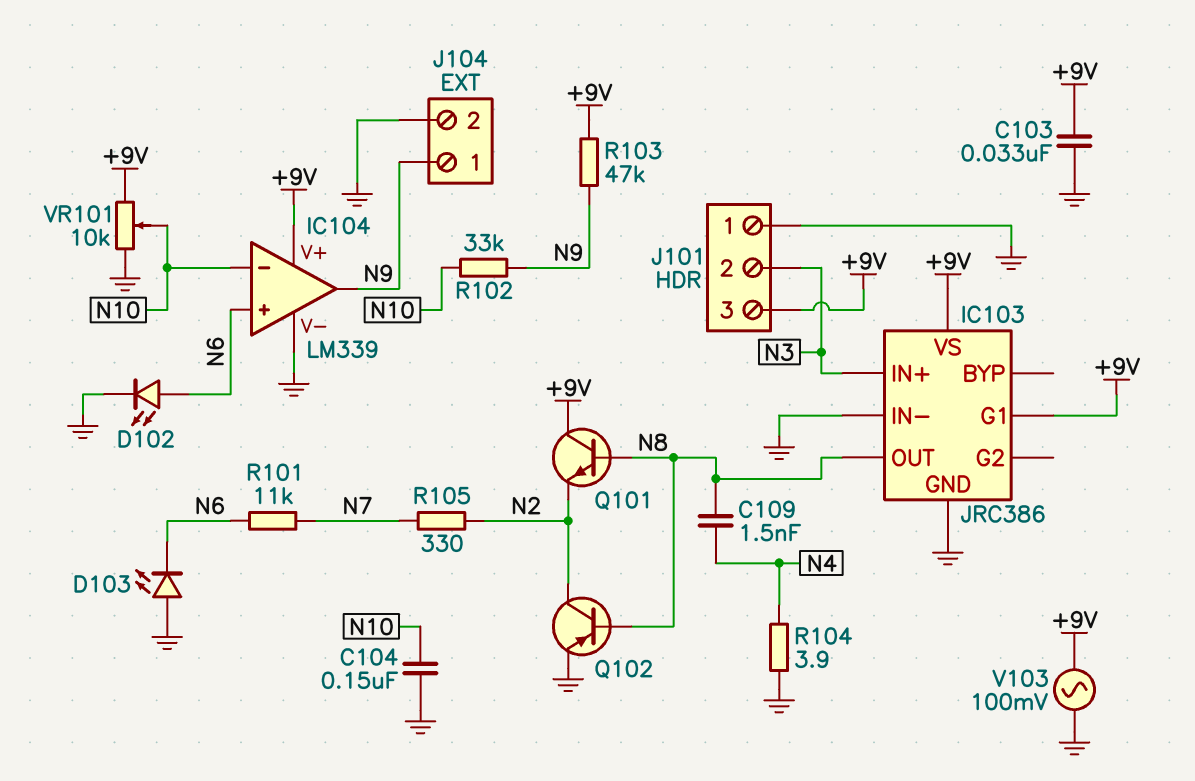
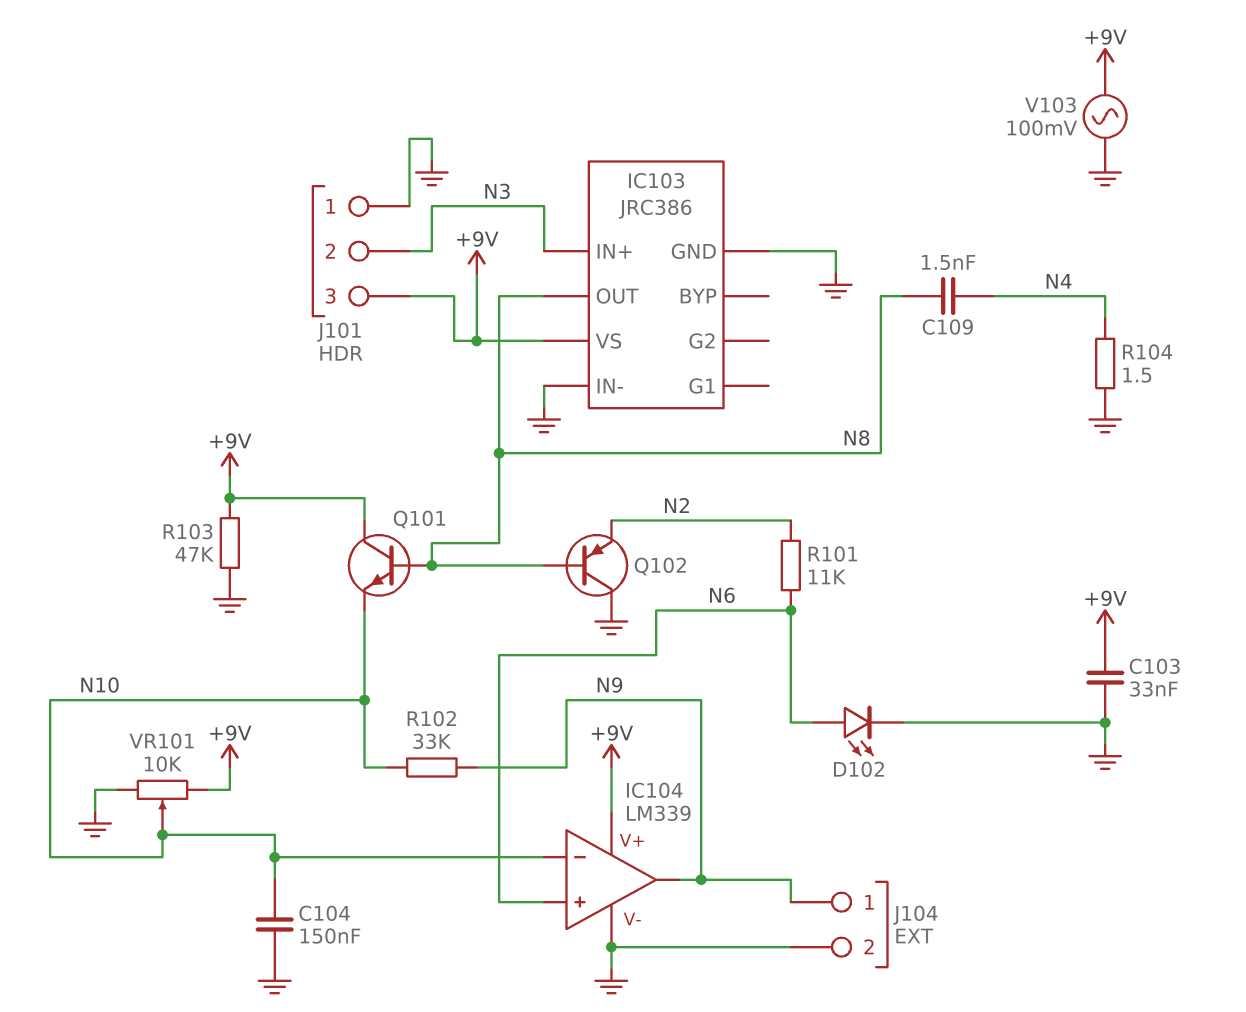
D103: LED (A GND, K N6) -> none
IC103 pin G1: +9V -> none
Q101: NPN (B N8, C +9V, E N2) -> NPN (B N8, C +9V, E N10)
Q102: PNP (B N8, C N2, E GND) -> PNP (B N8, C GND, E N2)
R101: 11k (N6, N7) -> 11k (N2, N6)
R103: 47k (+9V, N9) -> 47k (+9V, GND)
R104: 3.9 (GND, N4) -> 1.5 (GND, N4)
R105: 330 (N2, N7) -> none

